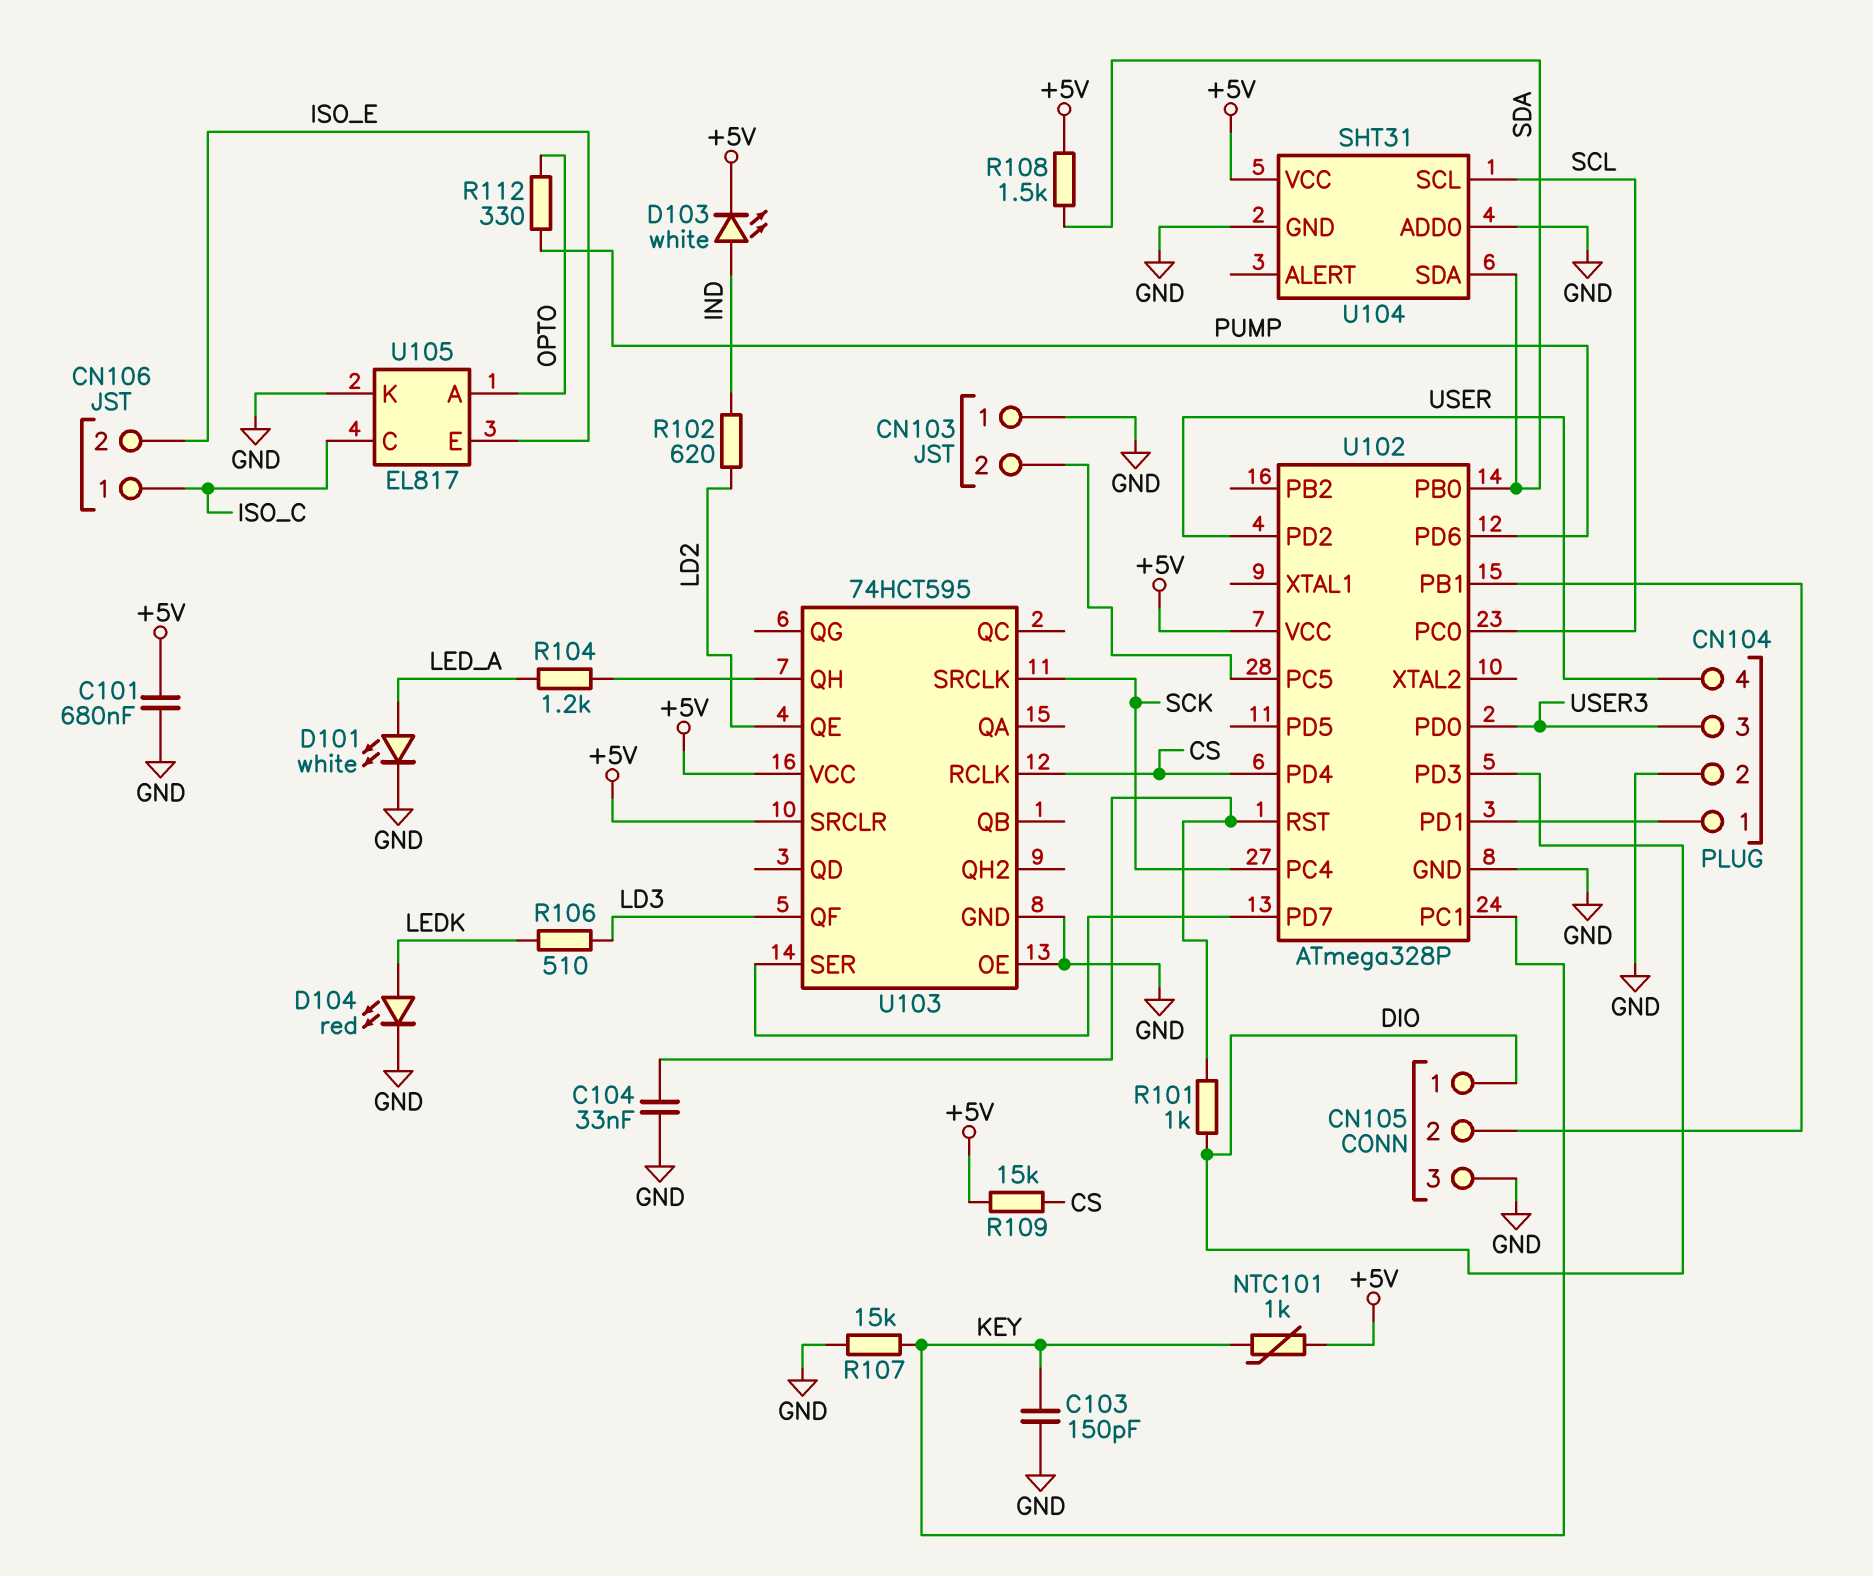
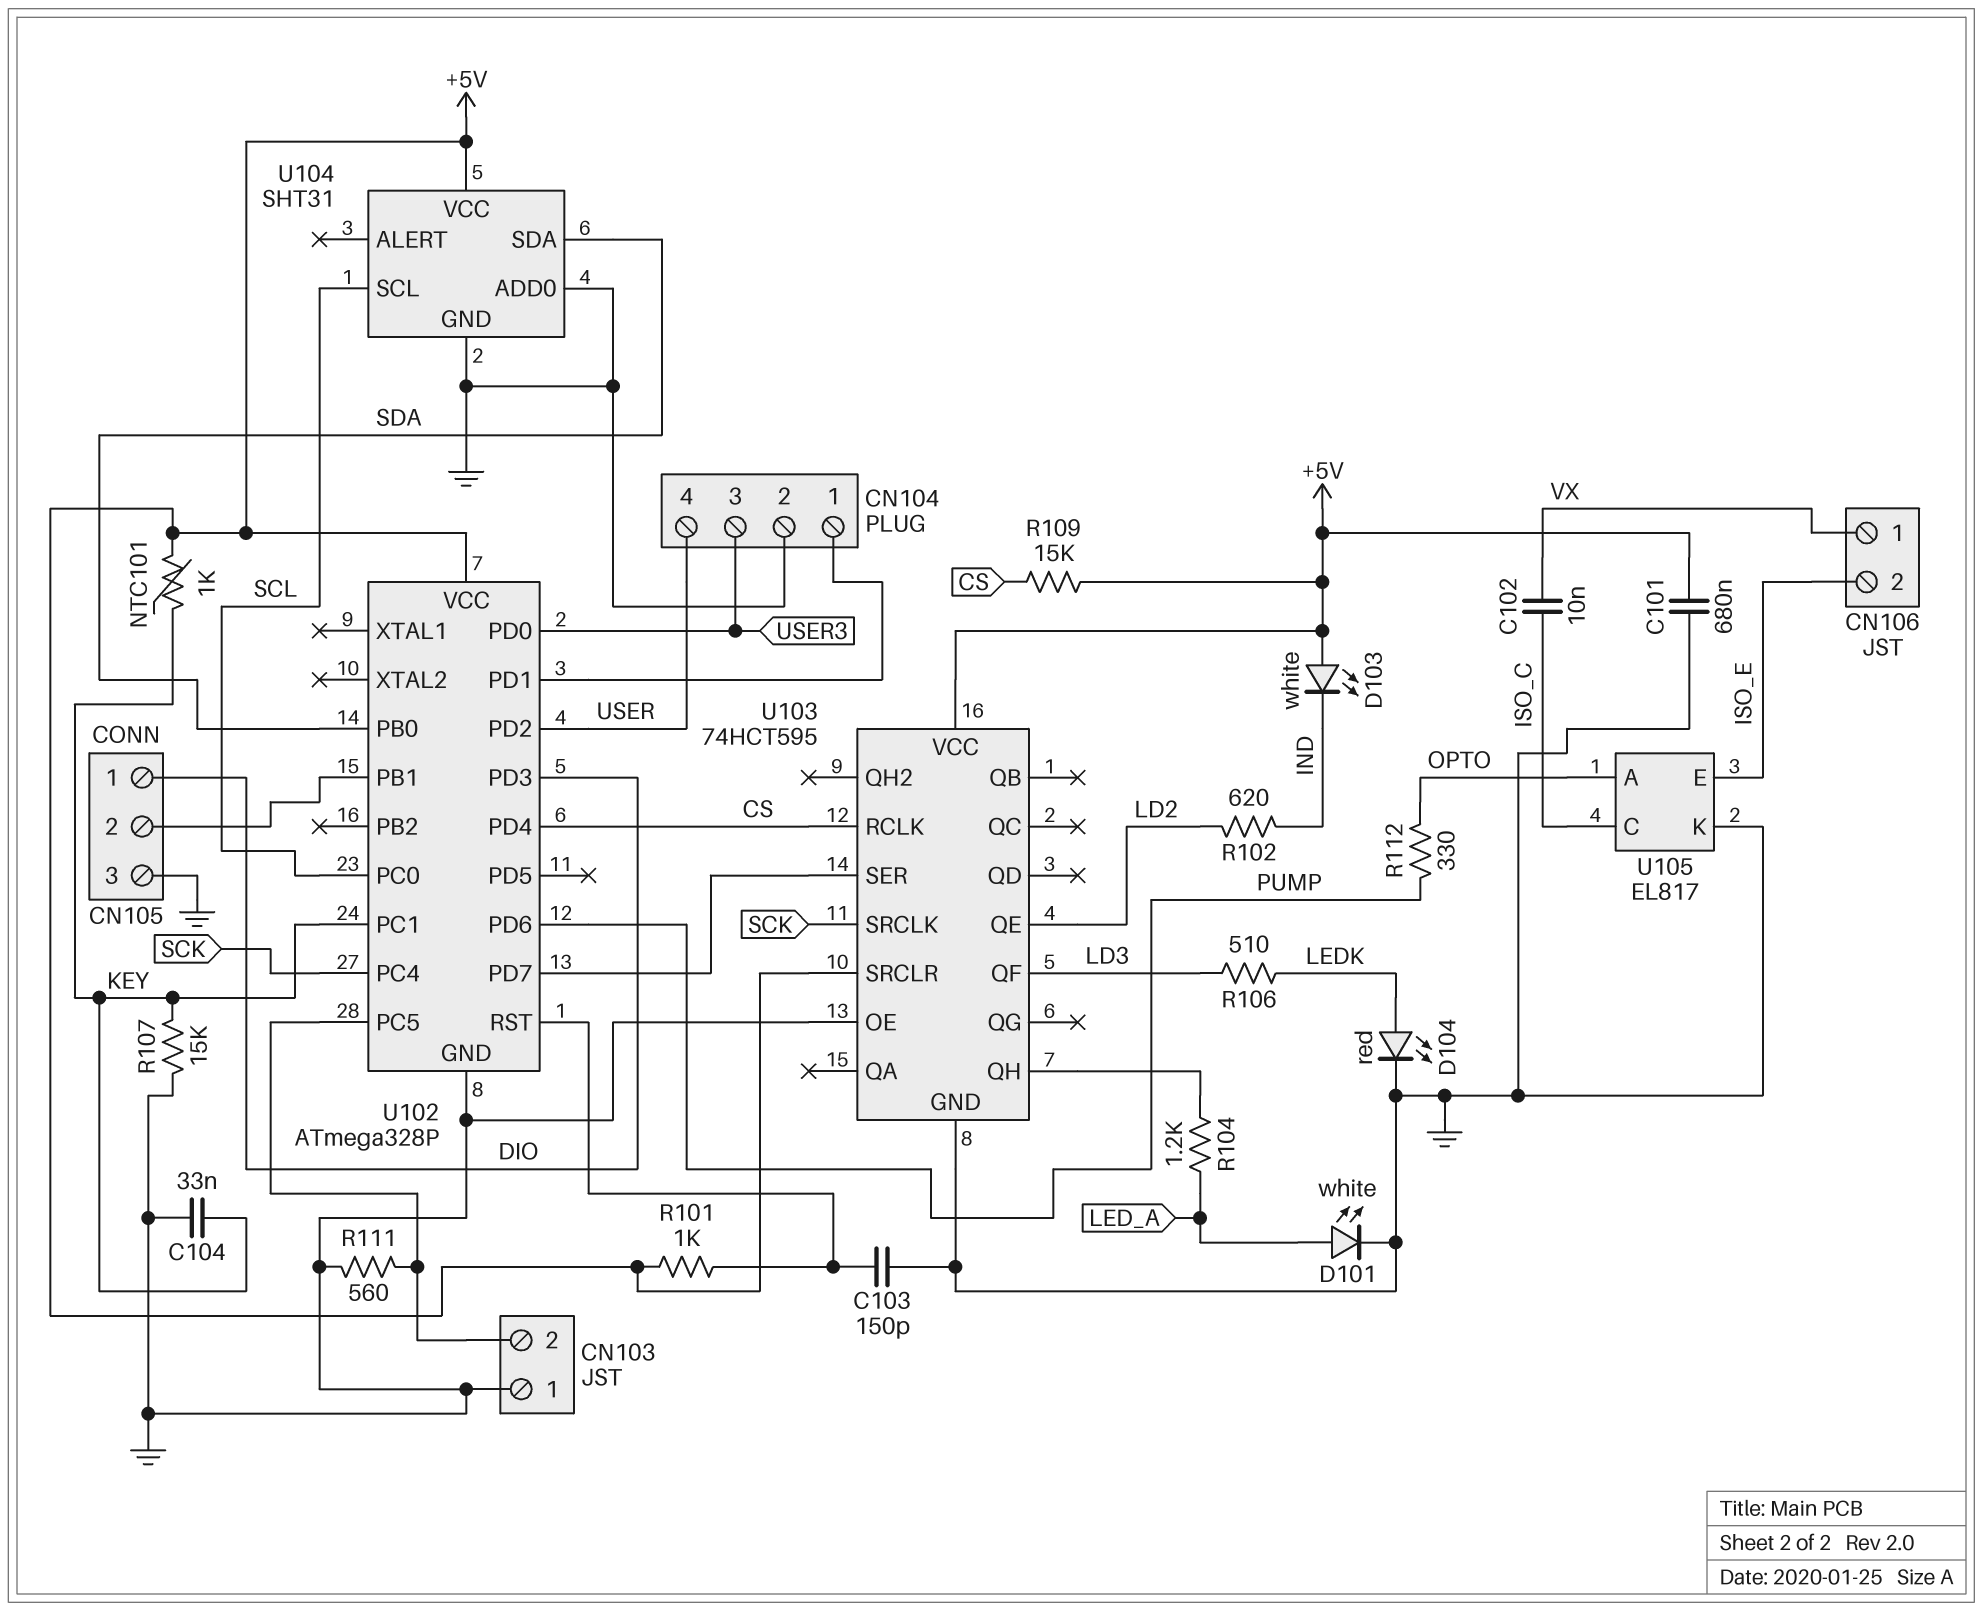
C102: none -> 10nF (ISO_C, VX)
C103: 150pF (GND, KEY) -> 150pF (GND, U102/RST)
C104: 33nF (GND, U102/RST) -> 33nF (GND, KEY)
CN106 pin 1: ISO_C -> VX
D103: LED white (A IND, K +5V) -> LED white (A +5V, K IND)
R101: 1k (DIO, U102/RST) -> 1k (+5V, U102/RST)
R108: 1.5k (+5V, SDA) -> none
R111: none -> 560 (CN103/2, GND)

